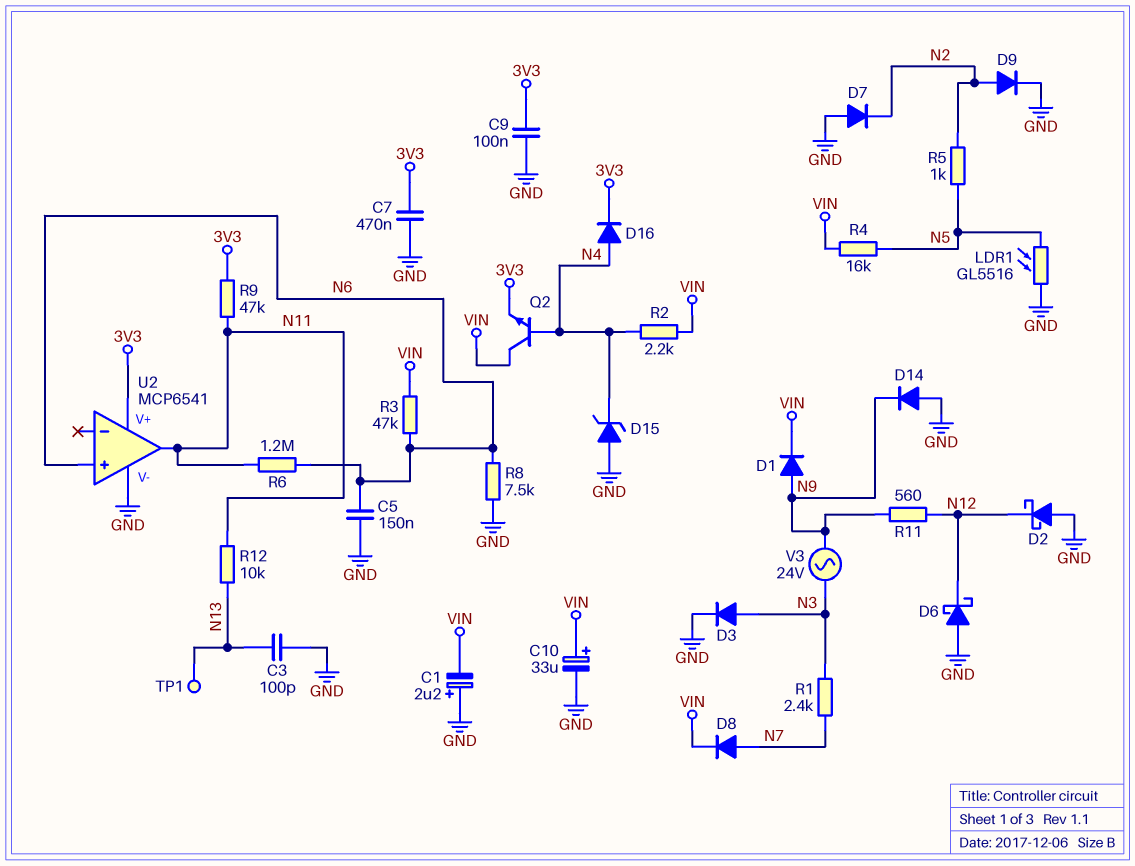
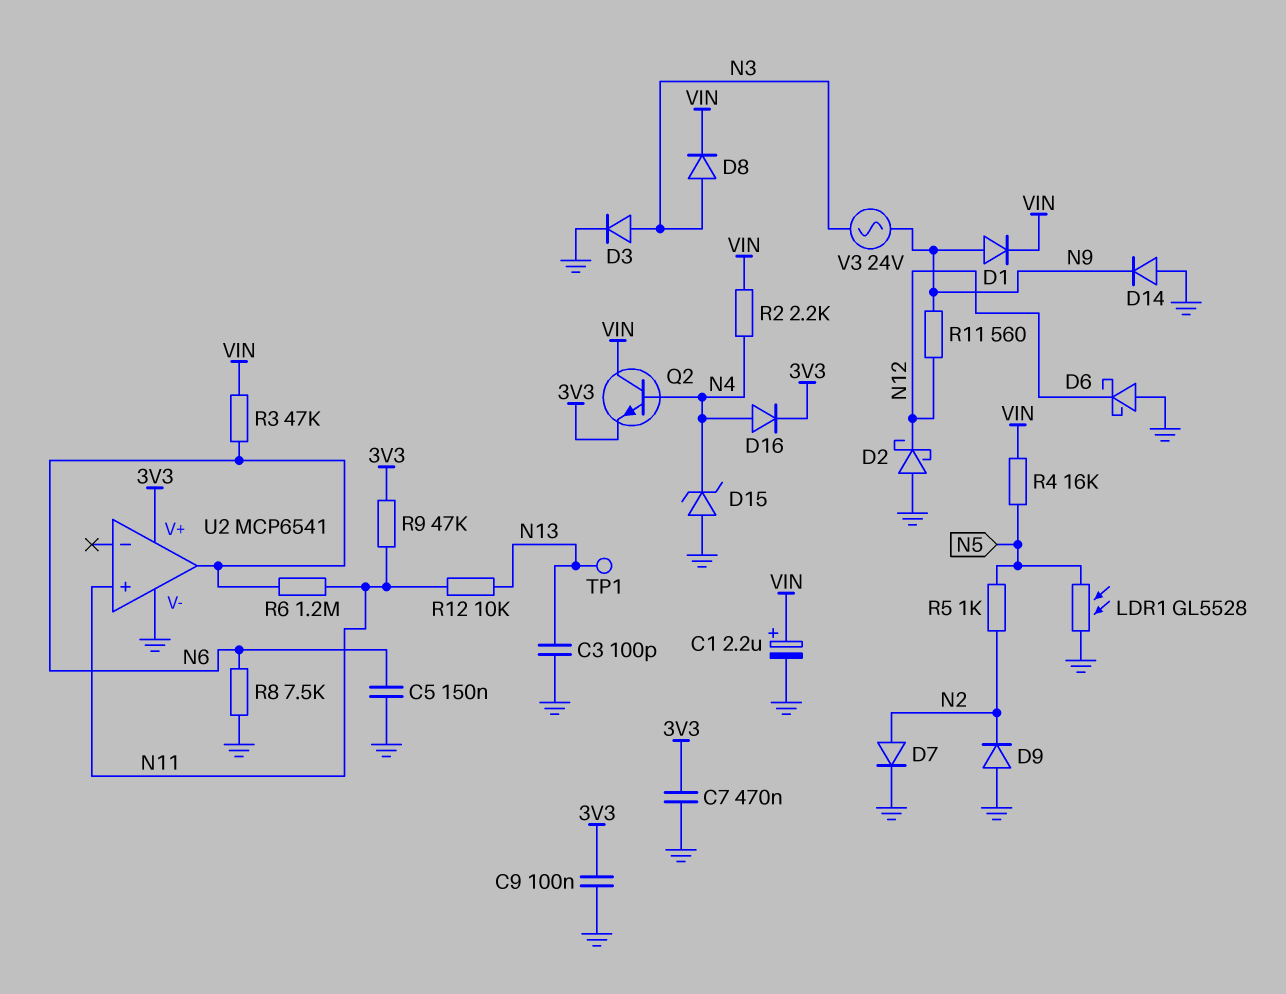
C1: 2.2uF (plus GND, minus VIN) -> 2.2uF (plus VIN, minus GND)
C10: 33uF (plus VIN, minus GND) -> none
D7: diode (A GND, K N2) -> diode (A N2, K GND)
D8: diode (A N7, K VIN) -> diode (A N3, K VIN)
D9: diode (A N2, K GND) -> diode (A GND, K N2)
LDR1: GL5516 (GND, N5) -> GL5528 (GND, N5)
R1: 2.4k (N3, N7) -> none
U2 pin in+: N6 -> N11
U2 pin out: N11 -> N6

